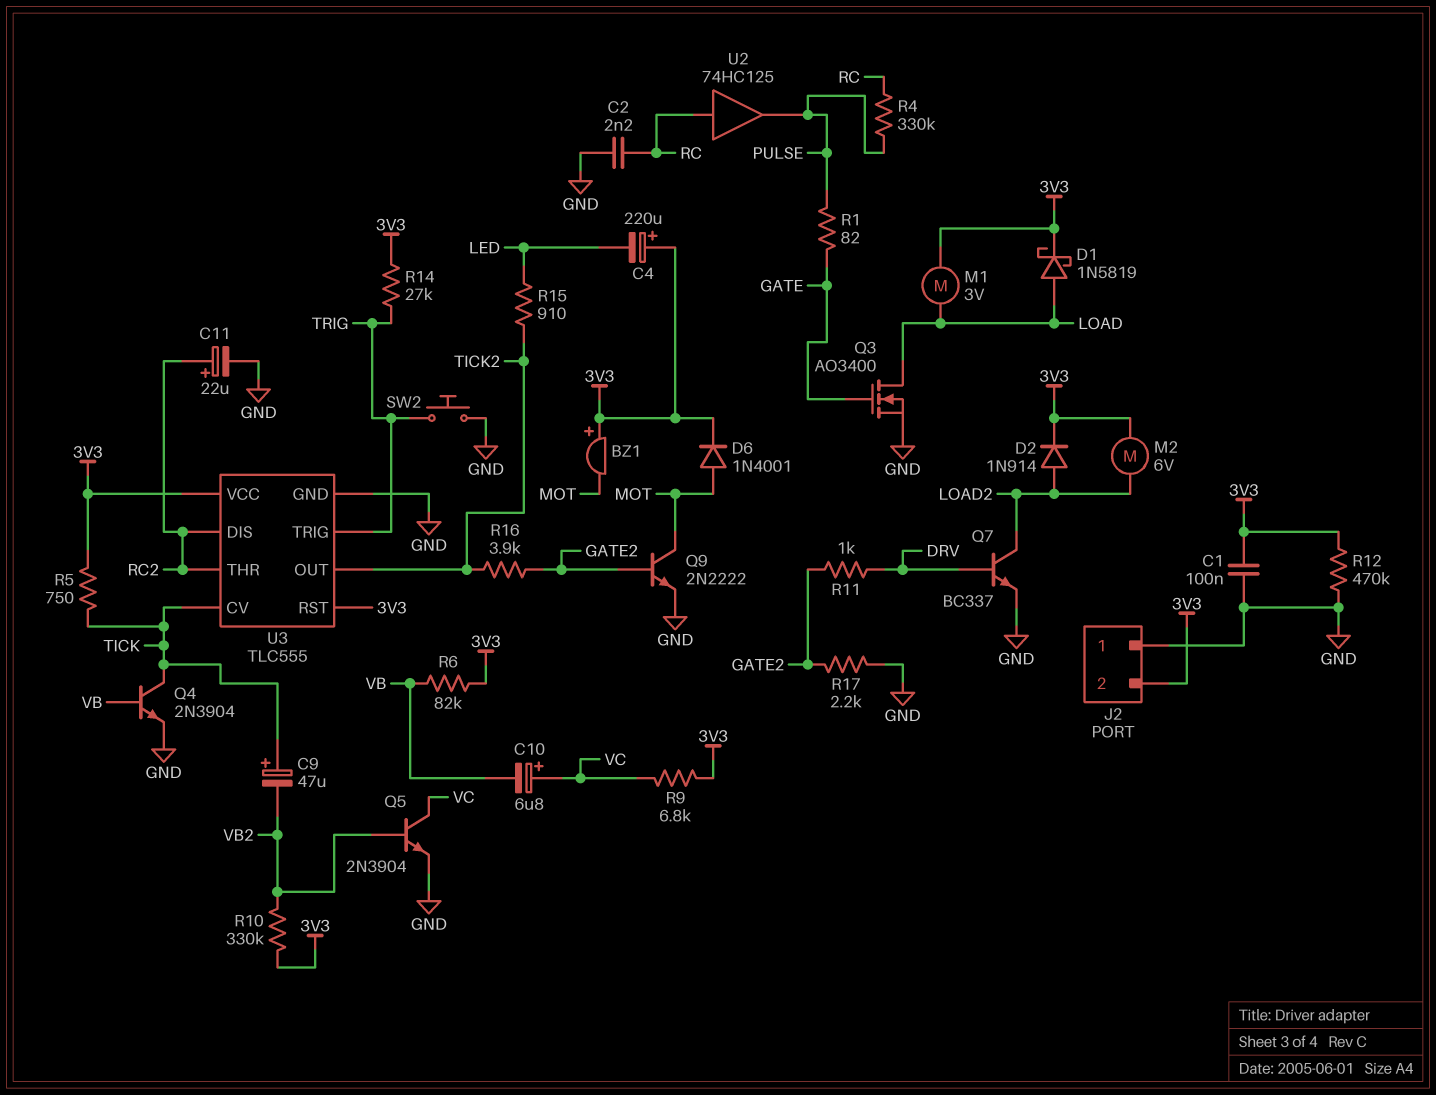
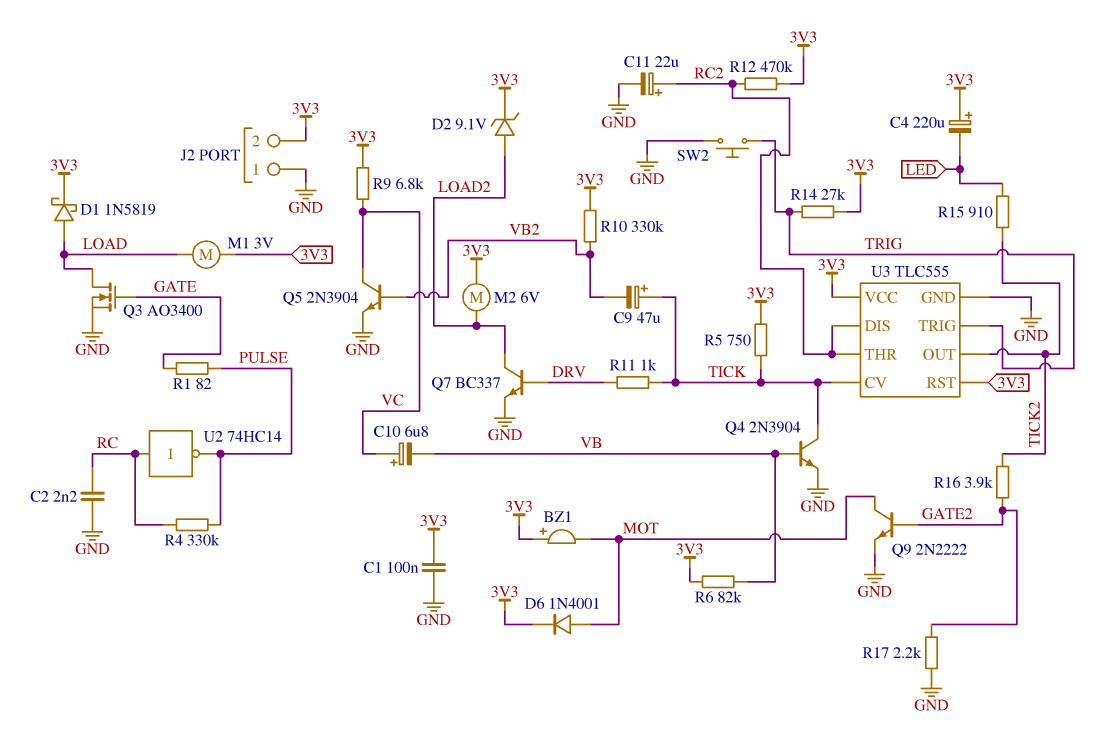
D2: diode 1N914 (A LOAD2, K 3V3) -> zener 9.1V (A LOAD2, K 3V3)
R11: 1k (DRV, GATE2) -> 1k (DRV, TICK)
R12: 470k (3V3, GND) -> 470k (3V3, RC2)
U2: buffer 74HC125 (in RC, out PULSE) -> NOT 74HC14 (in RC, out PULSE)

